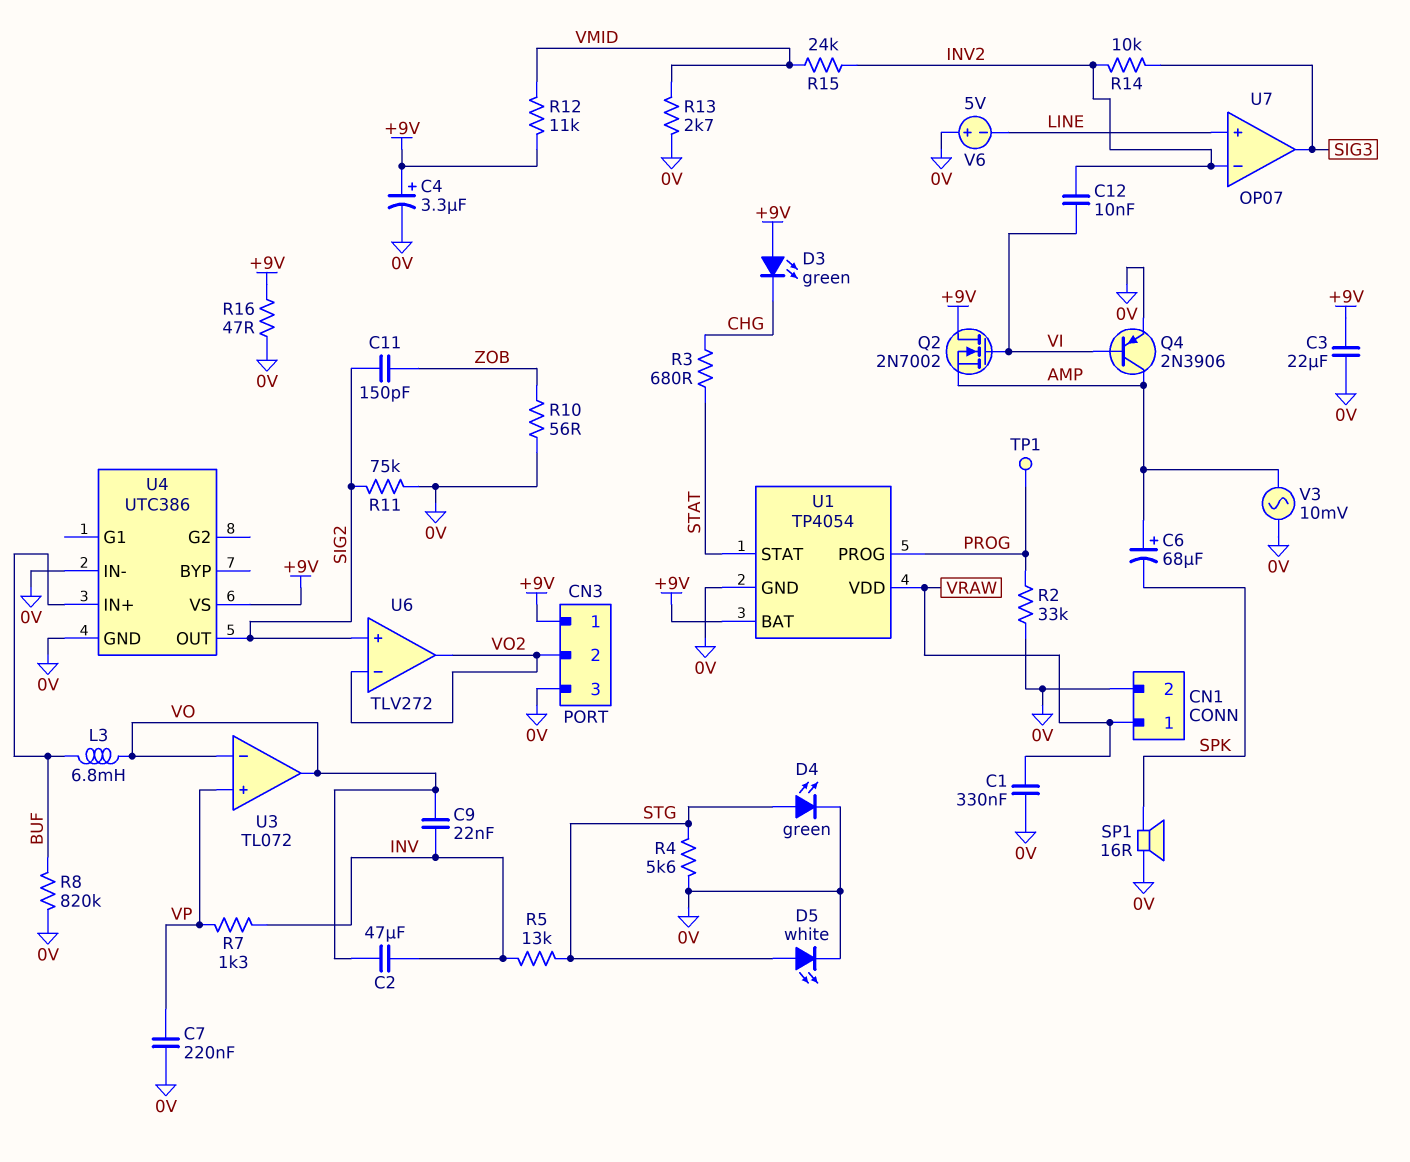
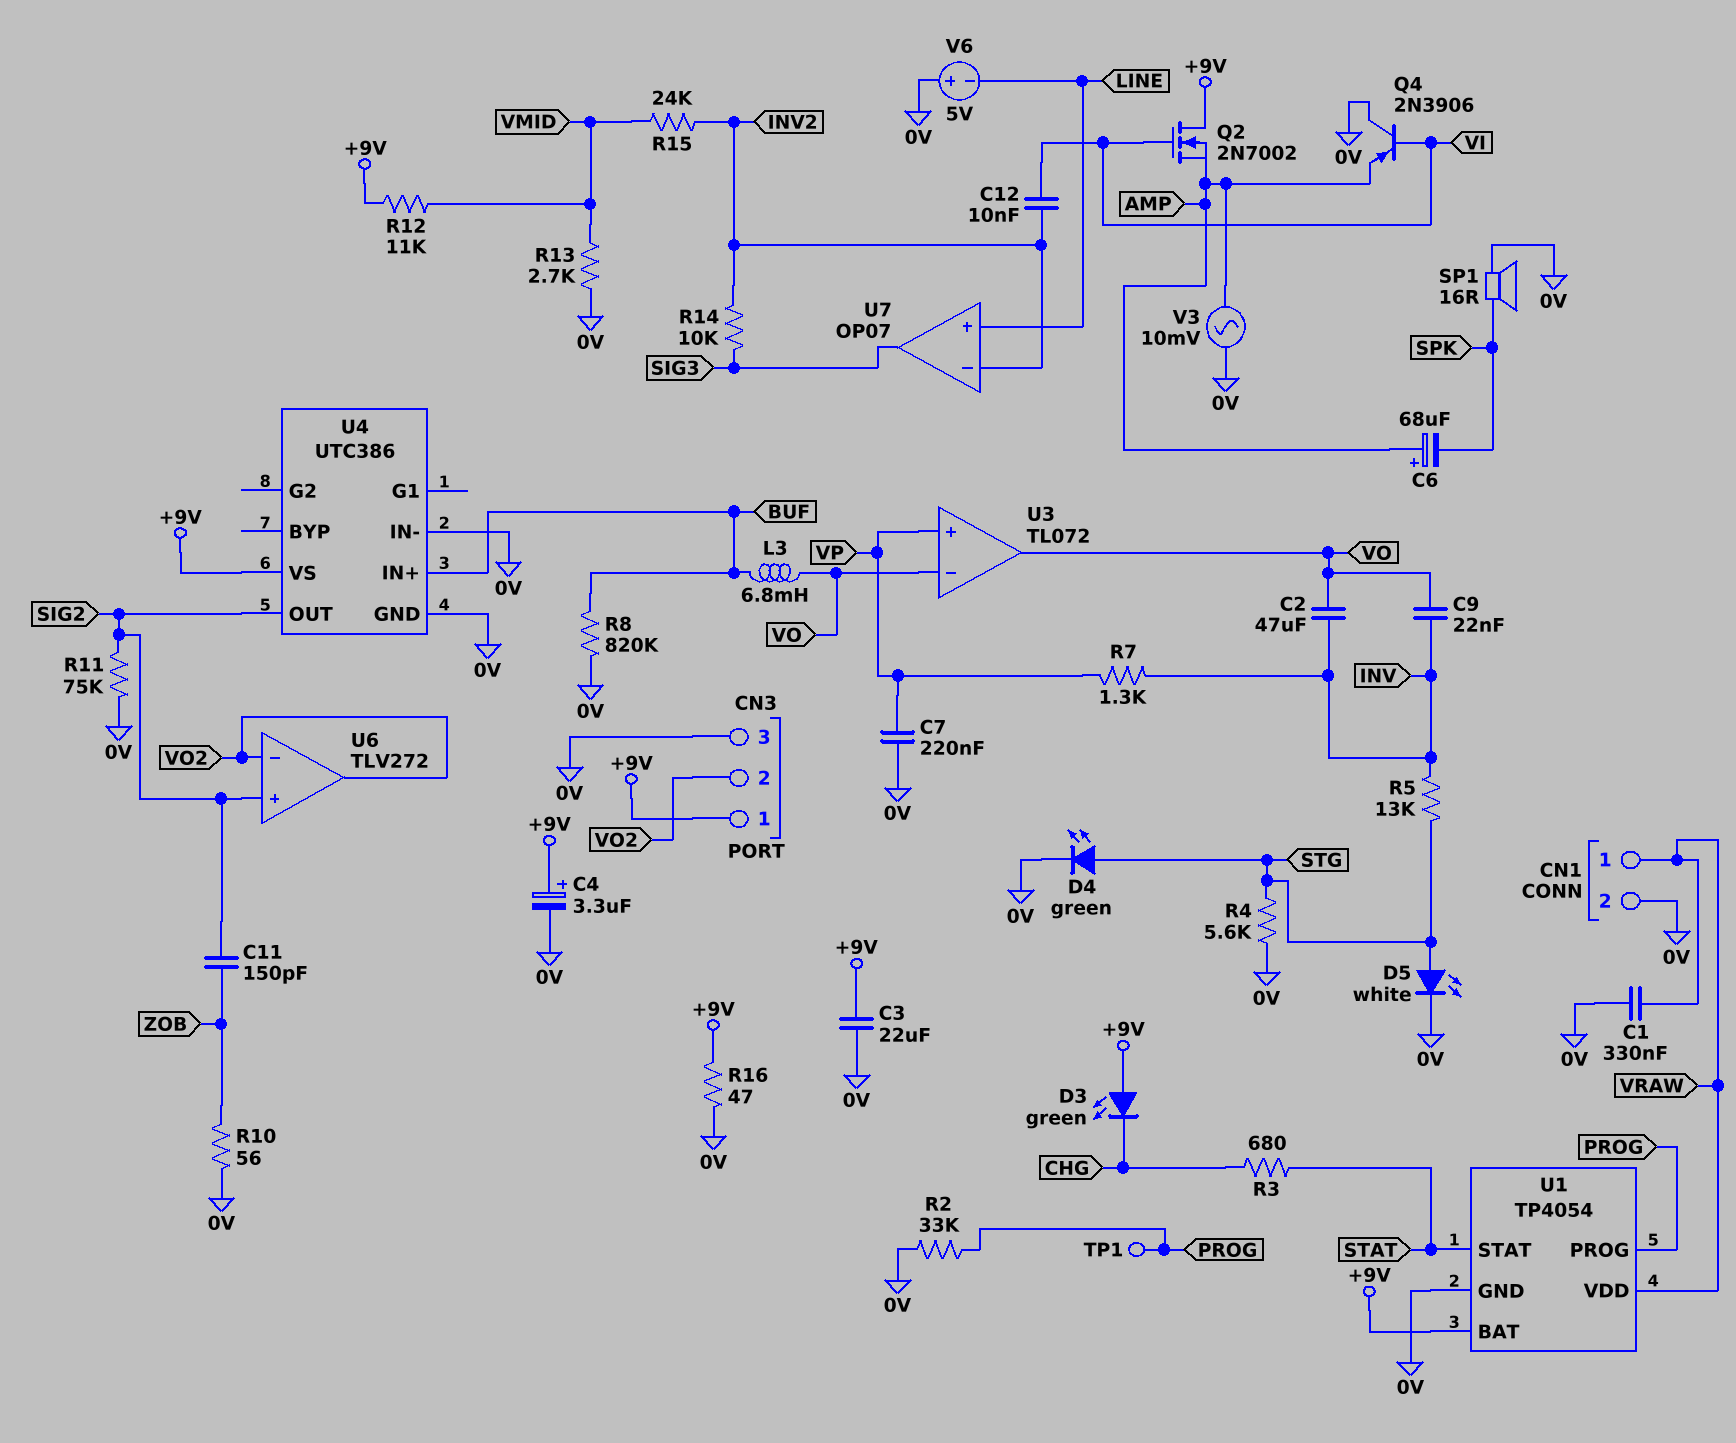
Q4: PNP 2N3906 (B VI, C AMP, E 0V) -> PNP 2N3906 (B VI, C 0V, E AMP)

